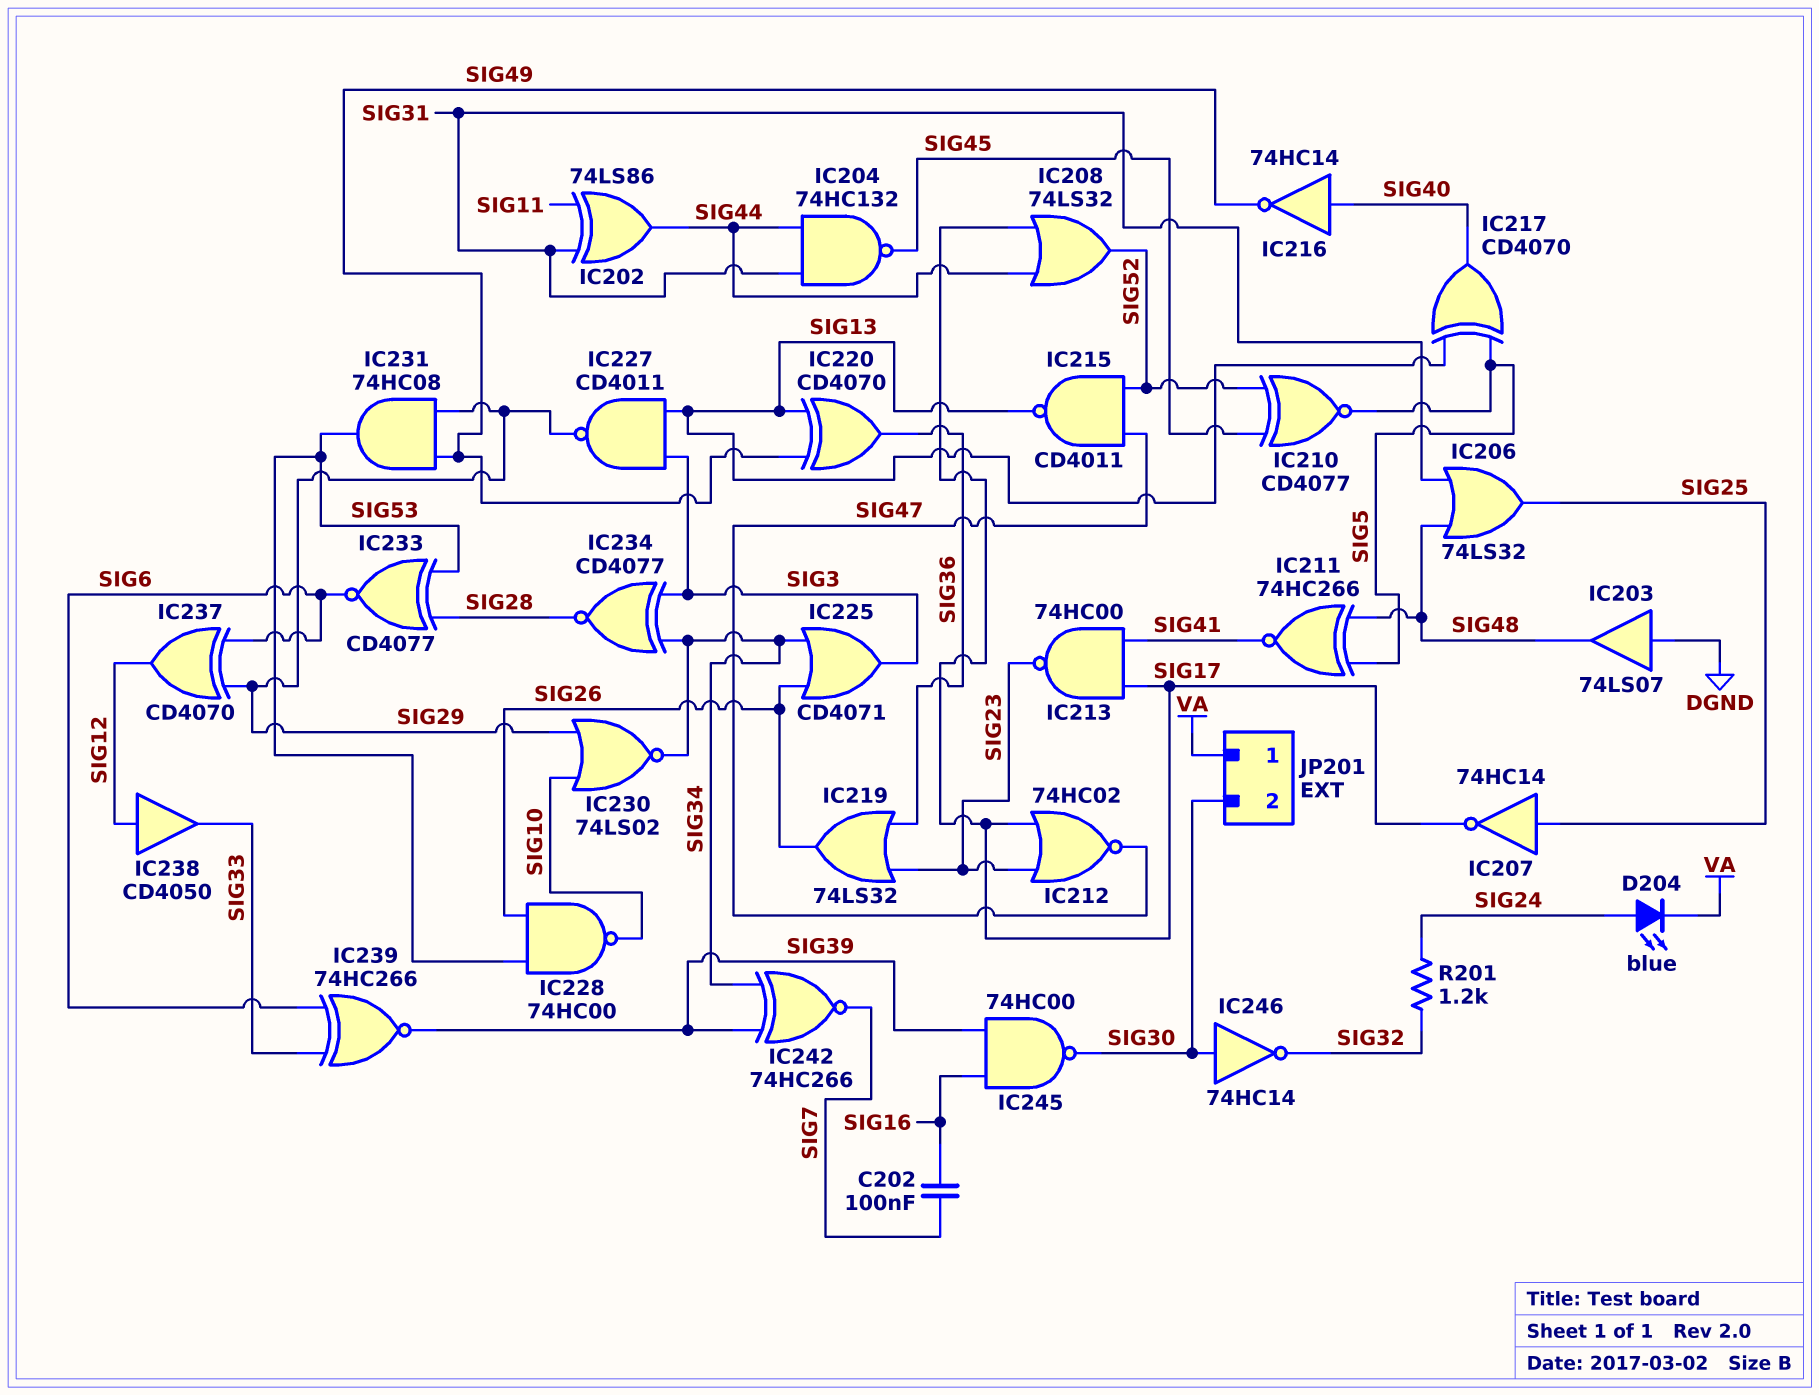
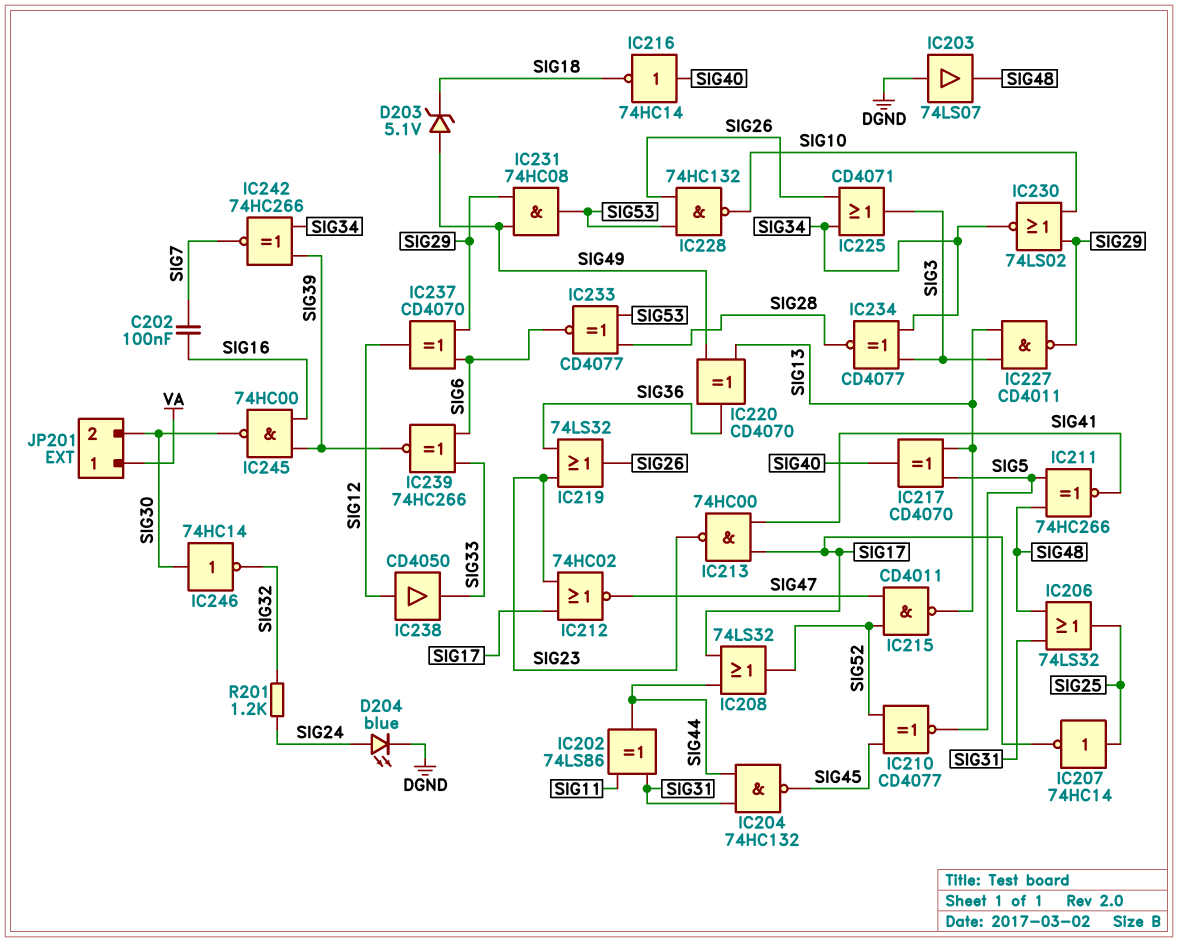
D203: none -> zener 5.1V (A SIG49, K SIG18)
D204: LED blue (A SIG24, K VA) -> LED blue (A SIG24, K DGND)
IC216: NOT 74HC14 (in SIG40, out SIG49) -> NOT 74HC14 (in SIG40, out SIG18)
IC228: NAND 74HC00 (in SIG26, in SIG53, out SIG10) -> NAND 74HC132 (in SIG26, in SIG53, out SIG10)

